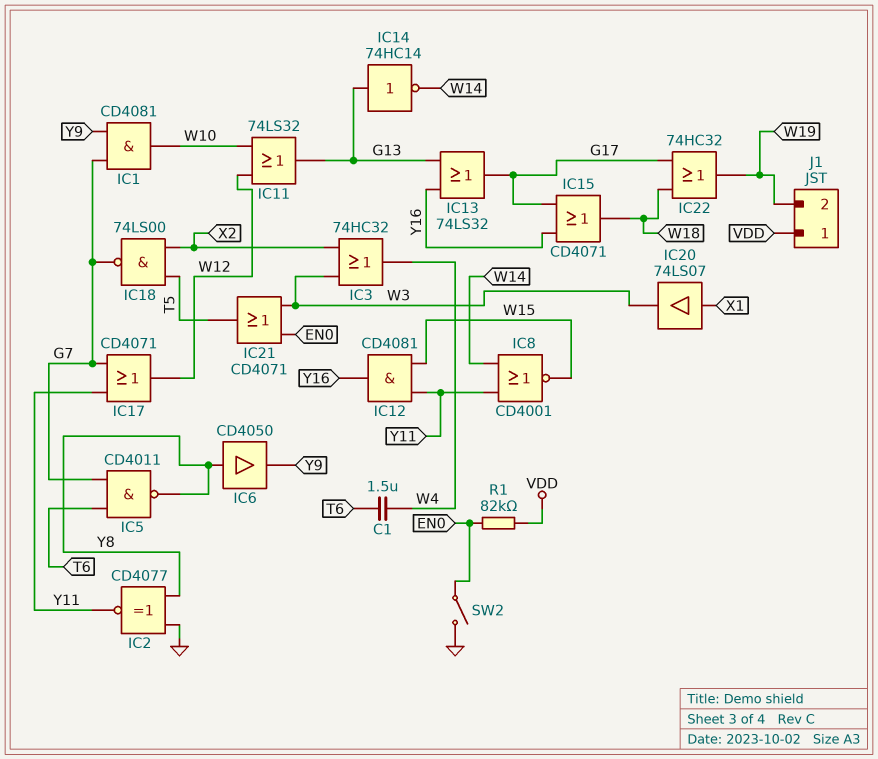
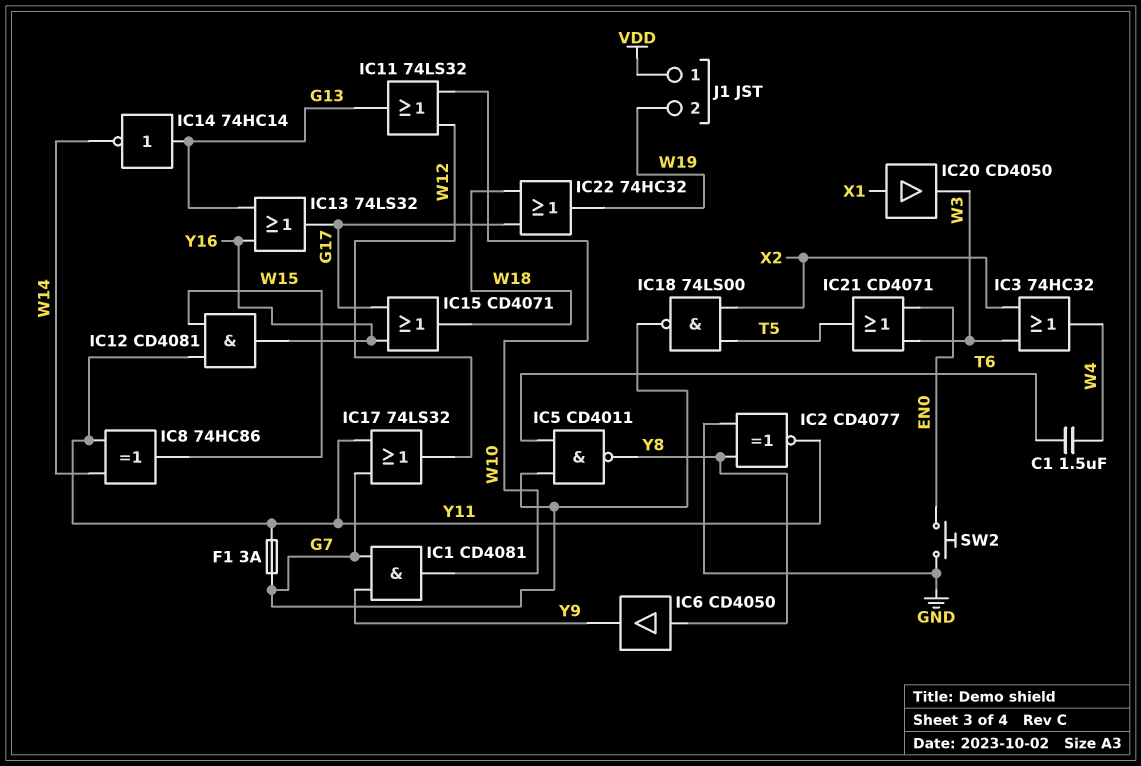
F1: none -> 3A (G7, Y11)
IC8: NOR CD4001 (in W14, in Y11, out W15) -> XOR 74HC86 (in W14, in Y11, out W15)
IC17: OR CD4071 (in G7, in Y11, out W12) -> OR 74LS32 (in G7, in Y11, out W12)
IC20: buffer 74LS07 (in X1, out W3) -> buffer CD4050 (in X1, out W3)
R1: 82k (EN0, VDD) -> none
SW2: switch (EN0, GND) -> button (EN0, GND)

